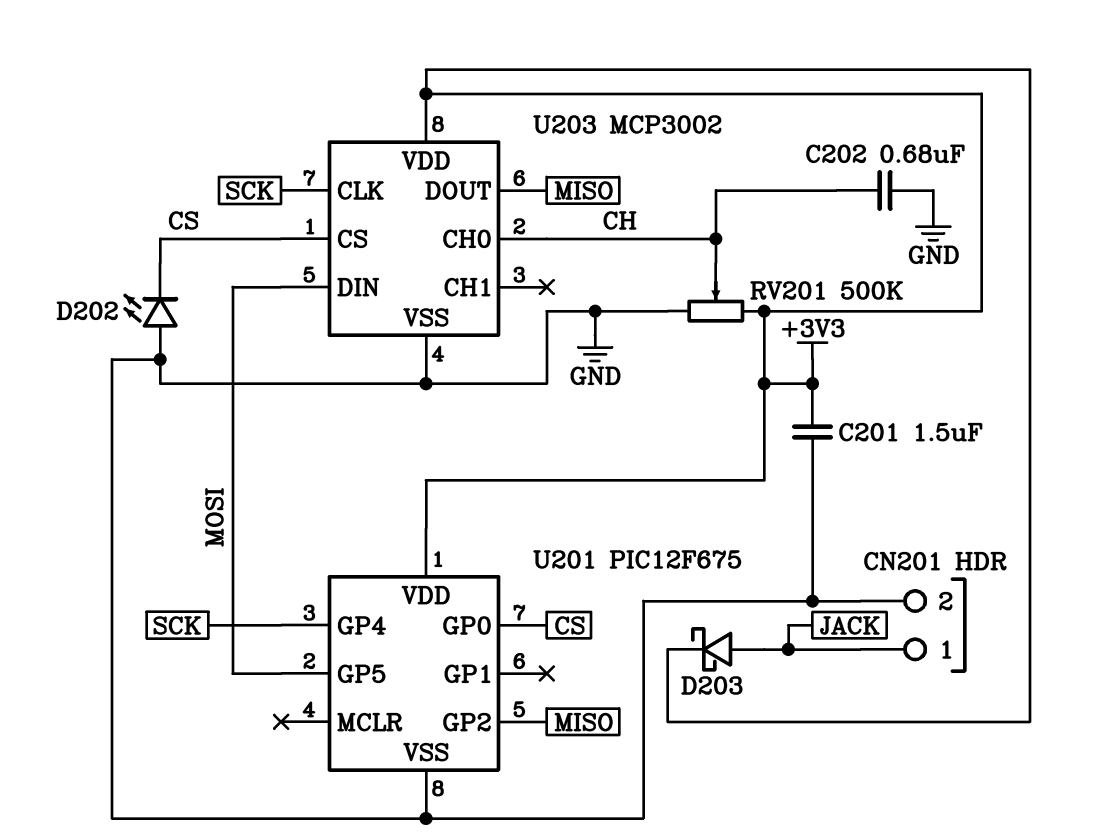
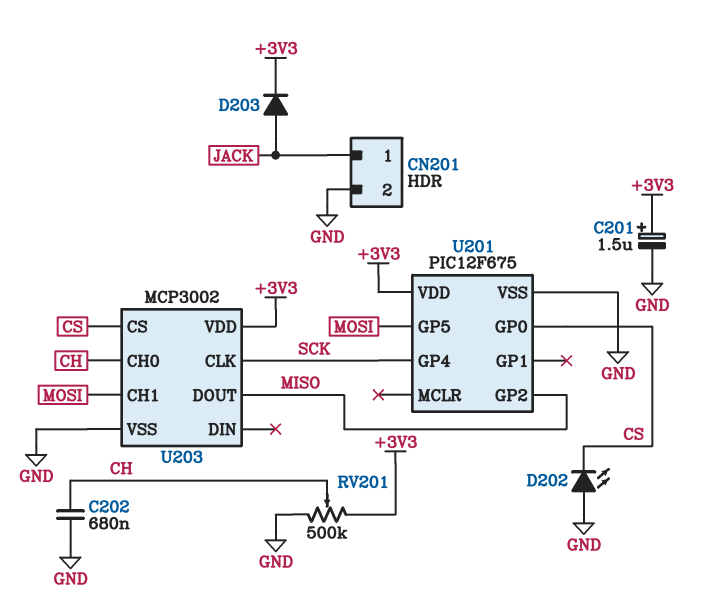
C201: 1.5uF (+3V3, GND) -> 1.5uF (plus +3V3, minus GND)
D203: schottky (A JACK, K +3V3) -> diode (A JACK, K +3V3)
U203 pin CH1: none -> MOSI
U203 pin DIN: MOSI -> none

